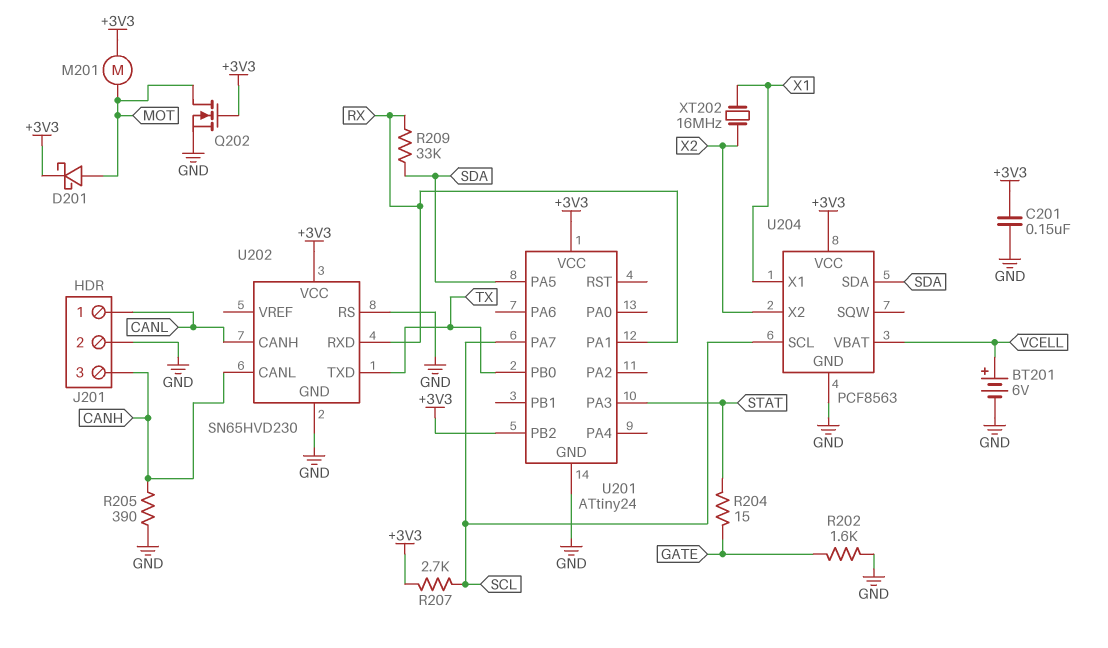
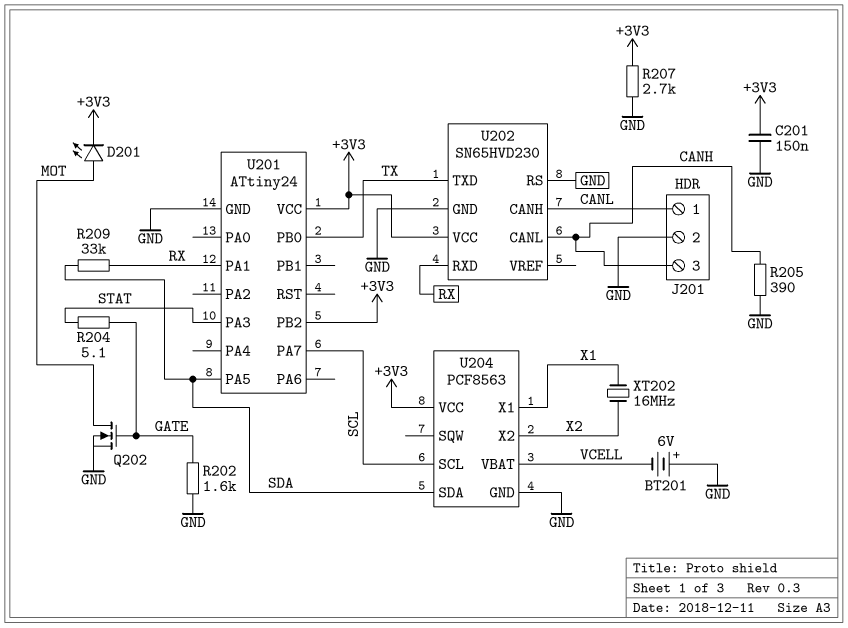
BT201: 6V (plus VCELL, minus GND) -> 6V (plus GND, minus VCELL)
D201: schottky (A MOT, K +3V3) -> LED (A MOT, K +3V3)
M201: motor (+3V3, MOT) -> none
Q202: NMOS (G +3V3, D MOT, S GND) -> NMOS (G GATE, D MOT, S GND)
R204: 15 (GATE, STAT) -> 5.1 (GATE, STAT)
R207: 2.7k (+3V3, SCL) -> 2.7k (+3V3, GND)

